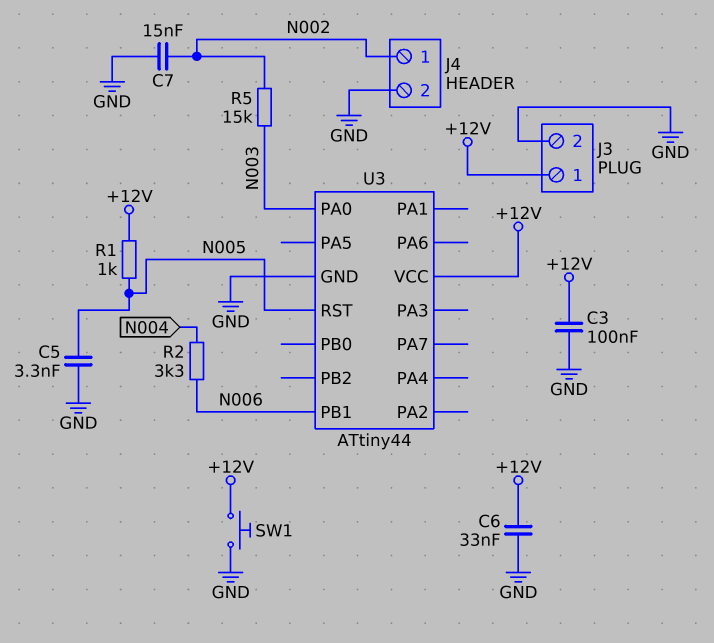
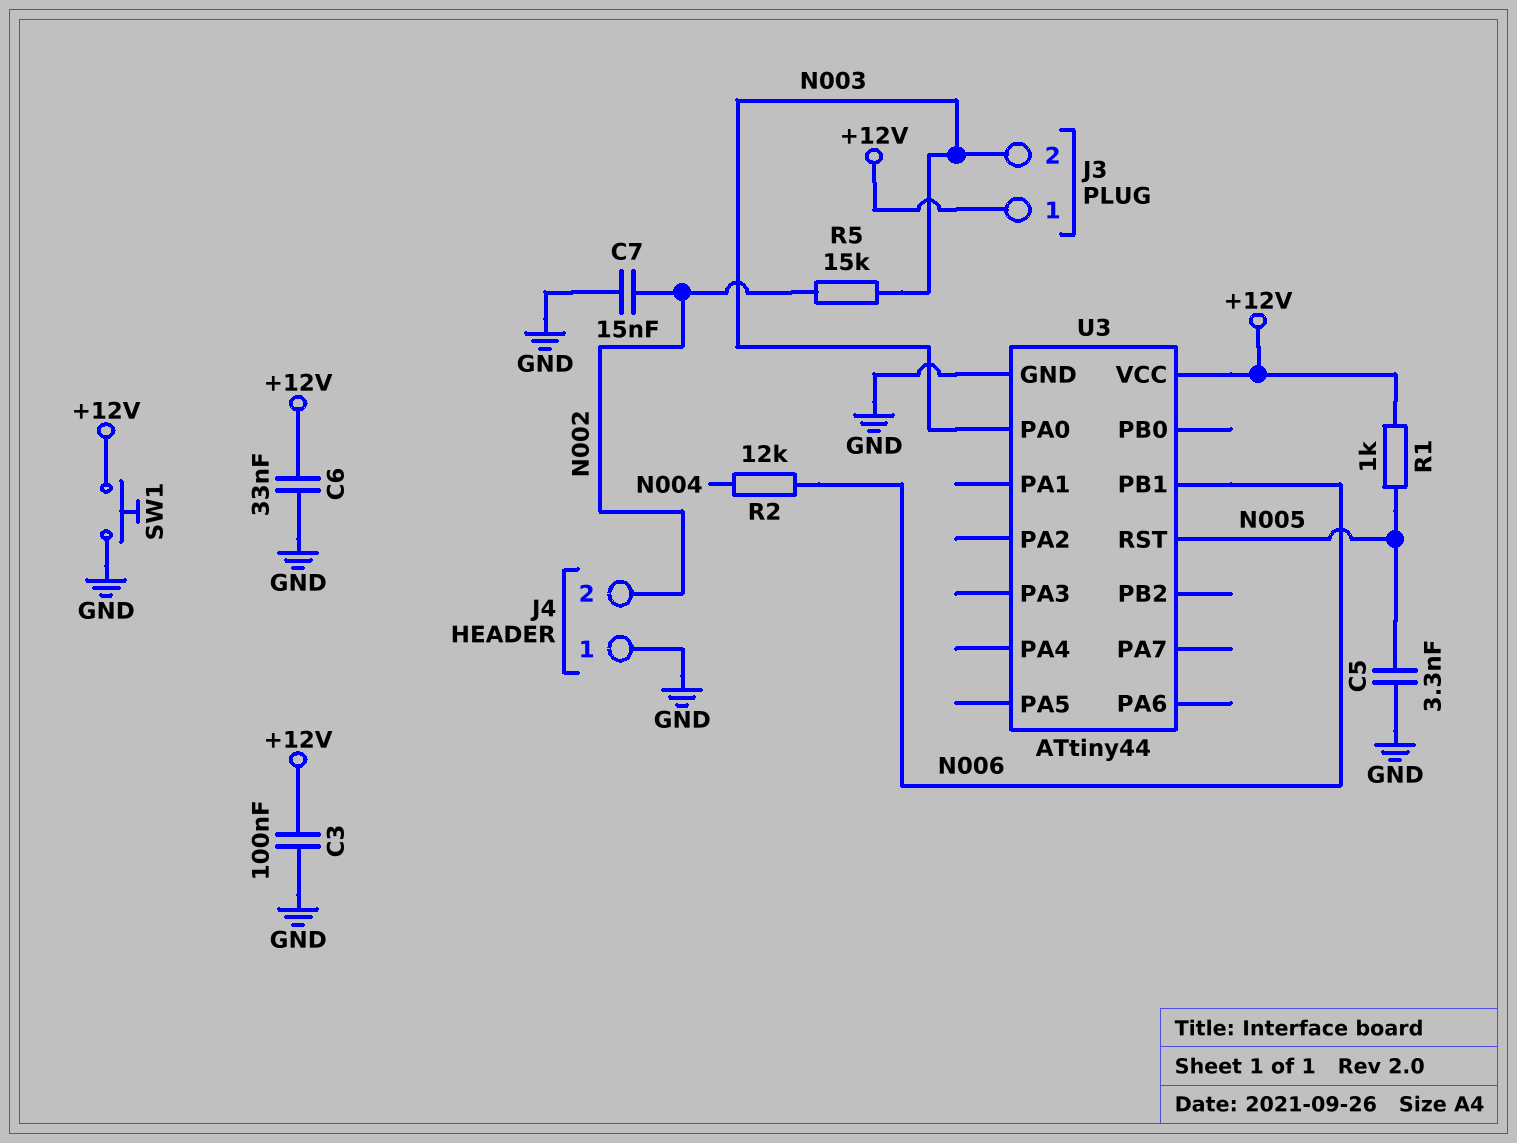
J3 pin 2: GND -> N003
J4 pin 1: N002 -> GND
J4 pin 2: GND -> N002
R2: 3.3k (N004, N006) -> 12k (N004, N006)

